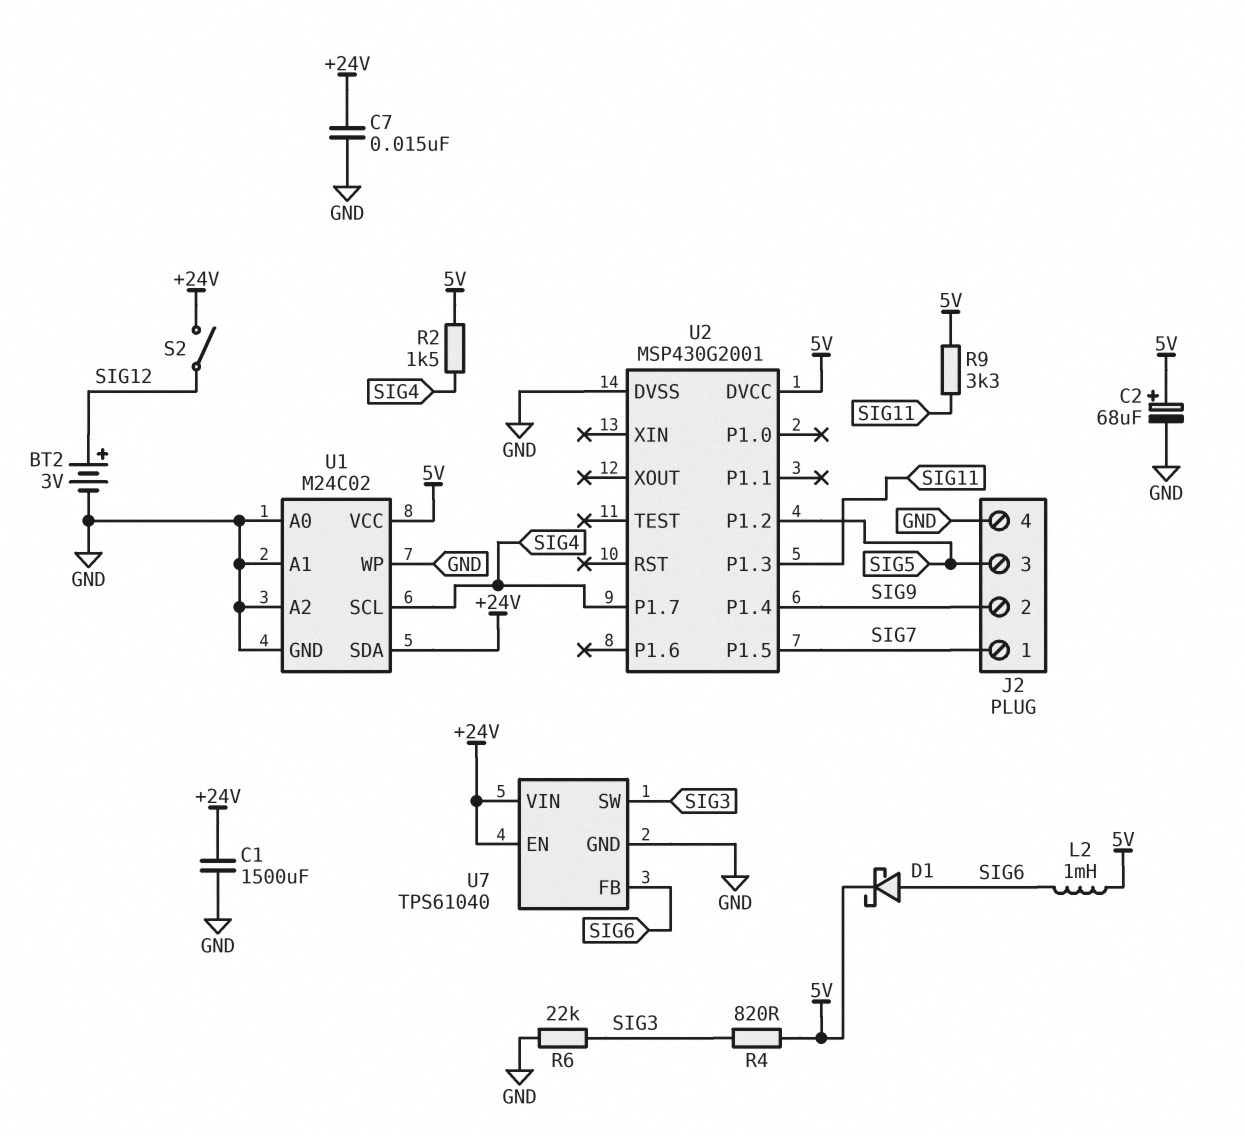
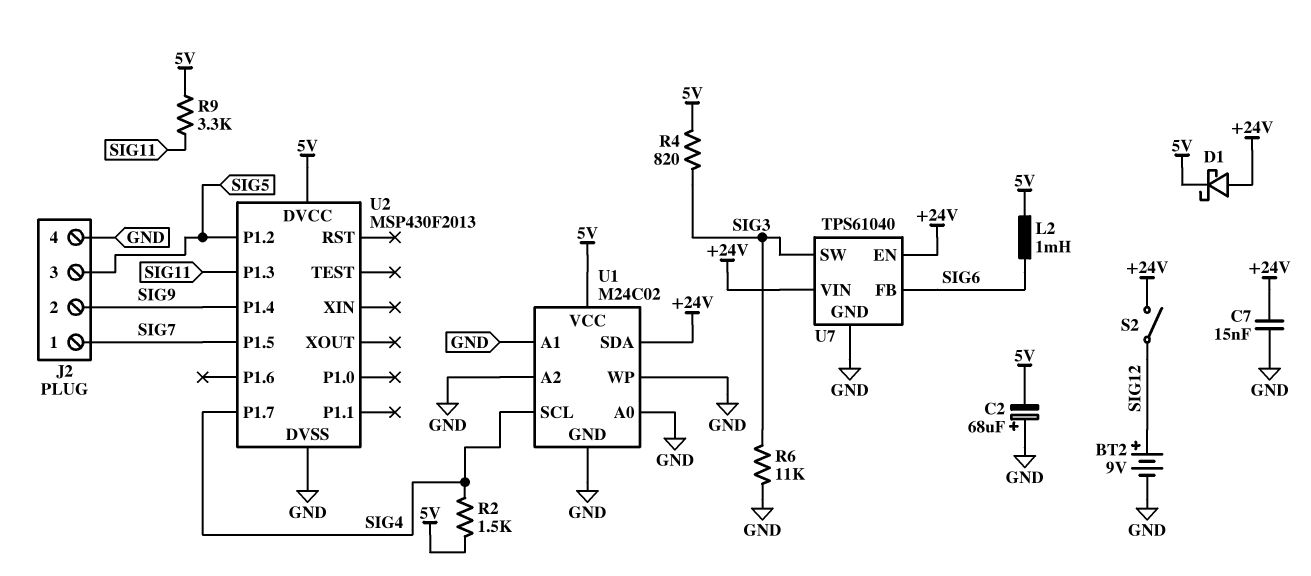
BT2: 3V (plus SIG12, minus GND) -> 9V (plus SIG12, minus GND)
C1: 1500uF (+24V, GND) -> none
C2: 68uF (plus 5V, minus GND) -> 68uF (plus GND, minus 5V)
D1: schottky (A SIG6, K 5V) -> schottky (A +24V, K 5V)
R6: 22k (GND, SIG3) -> 11k (GND, SIG3)
U2: MSP430G2001 -> MSP430F2013

